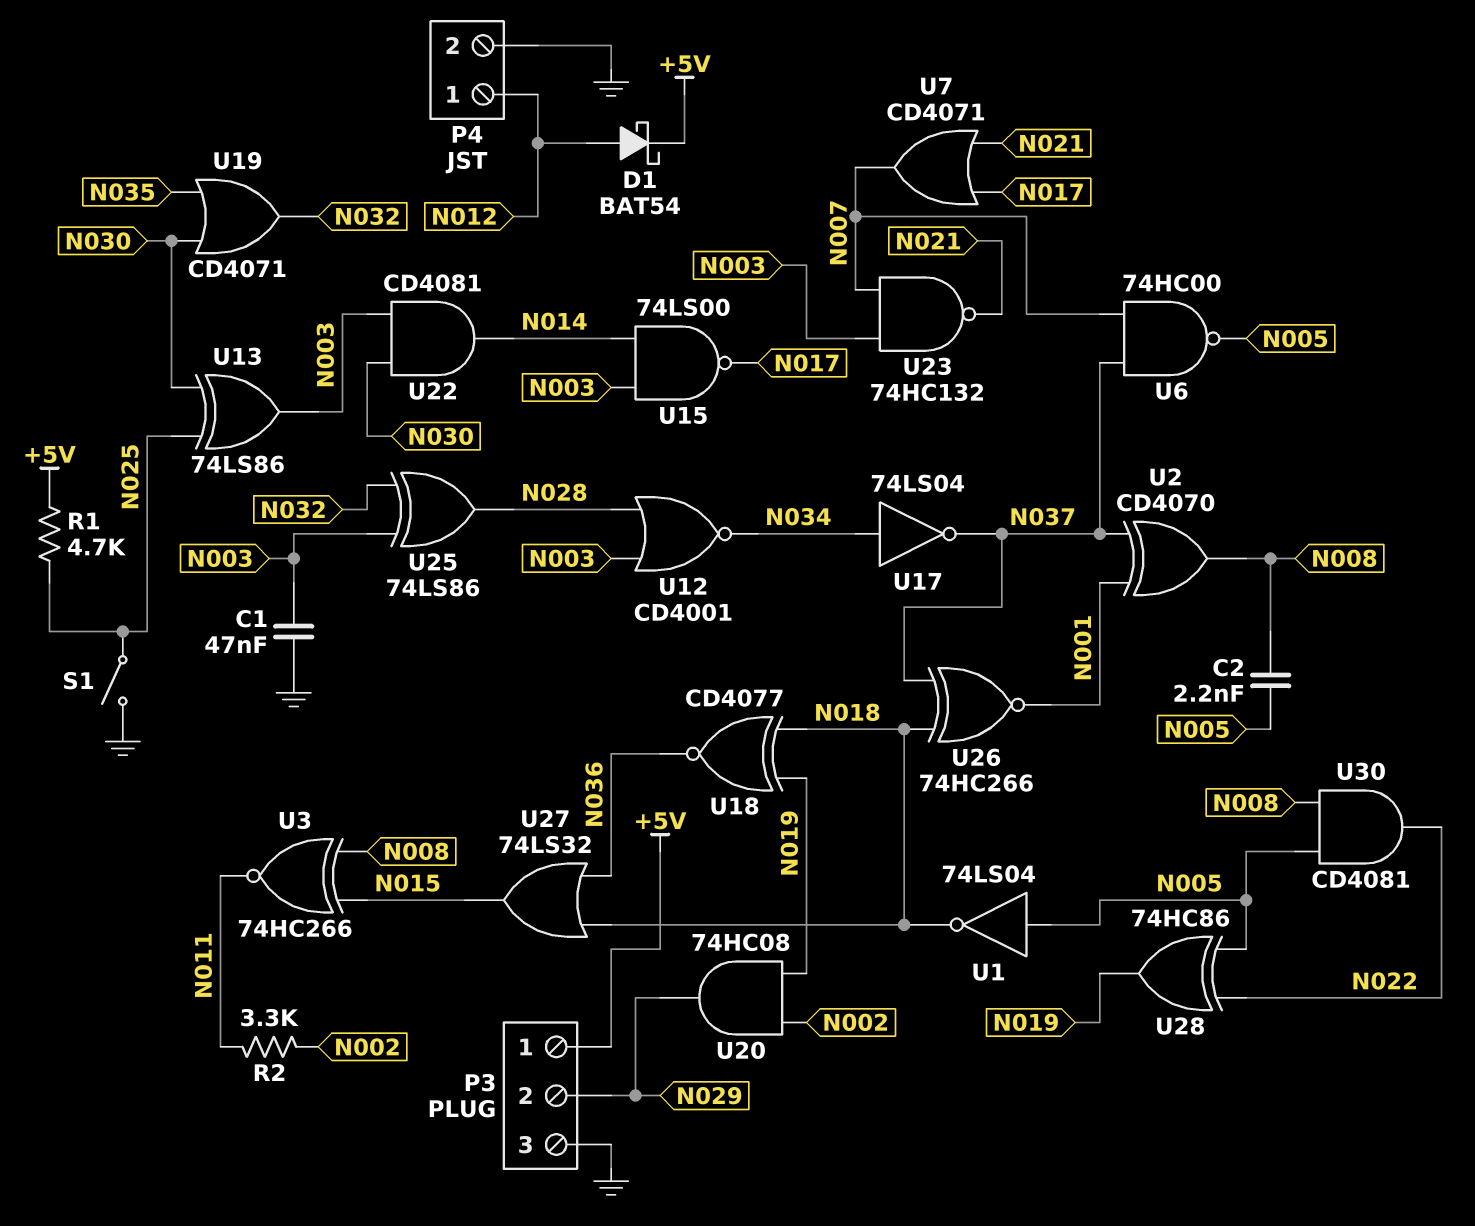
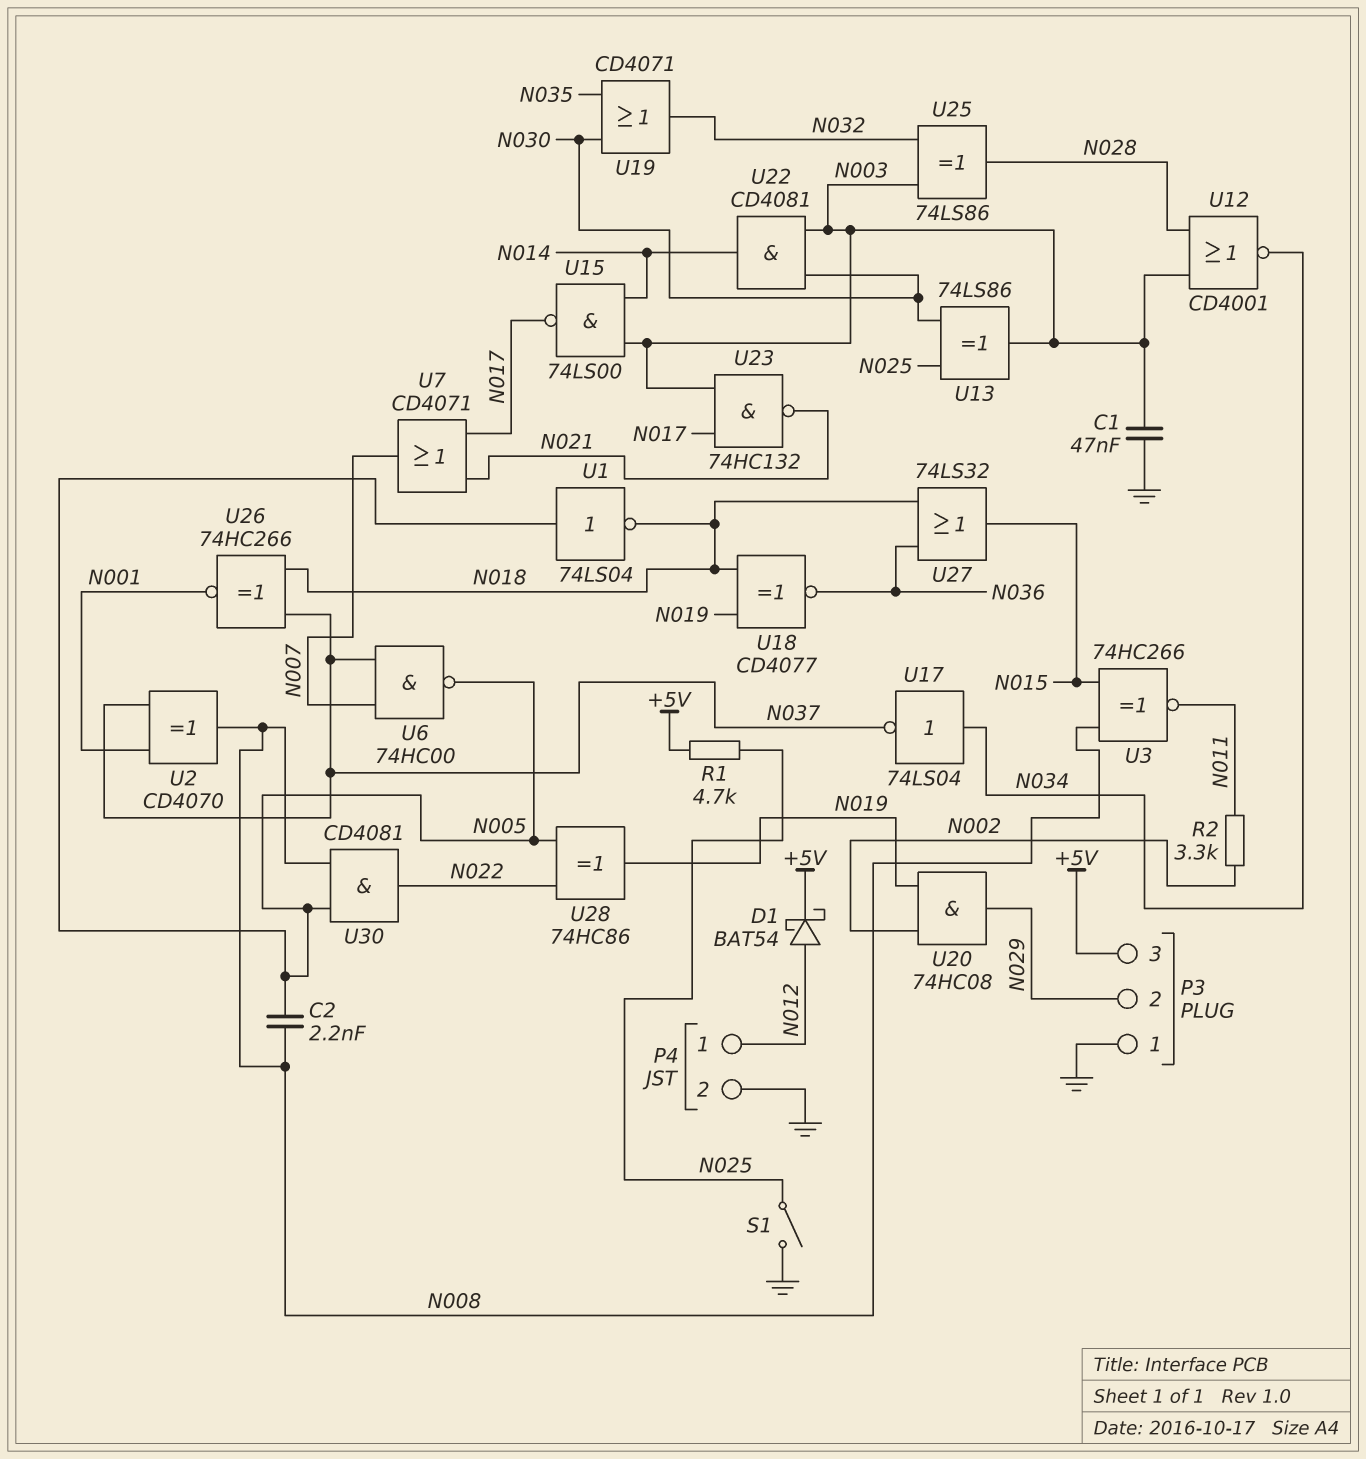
P3 pin 1: +5V -> GND
P3 pin 3: GND -> +5V
U23: NAND 74HC132 (in N003, in N007, out N021) -> NAND 74HC132 (in N003, in N017, out N021)

